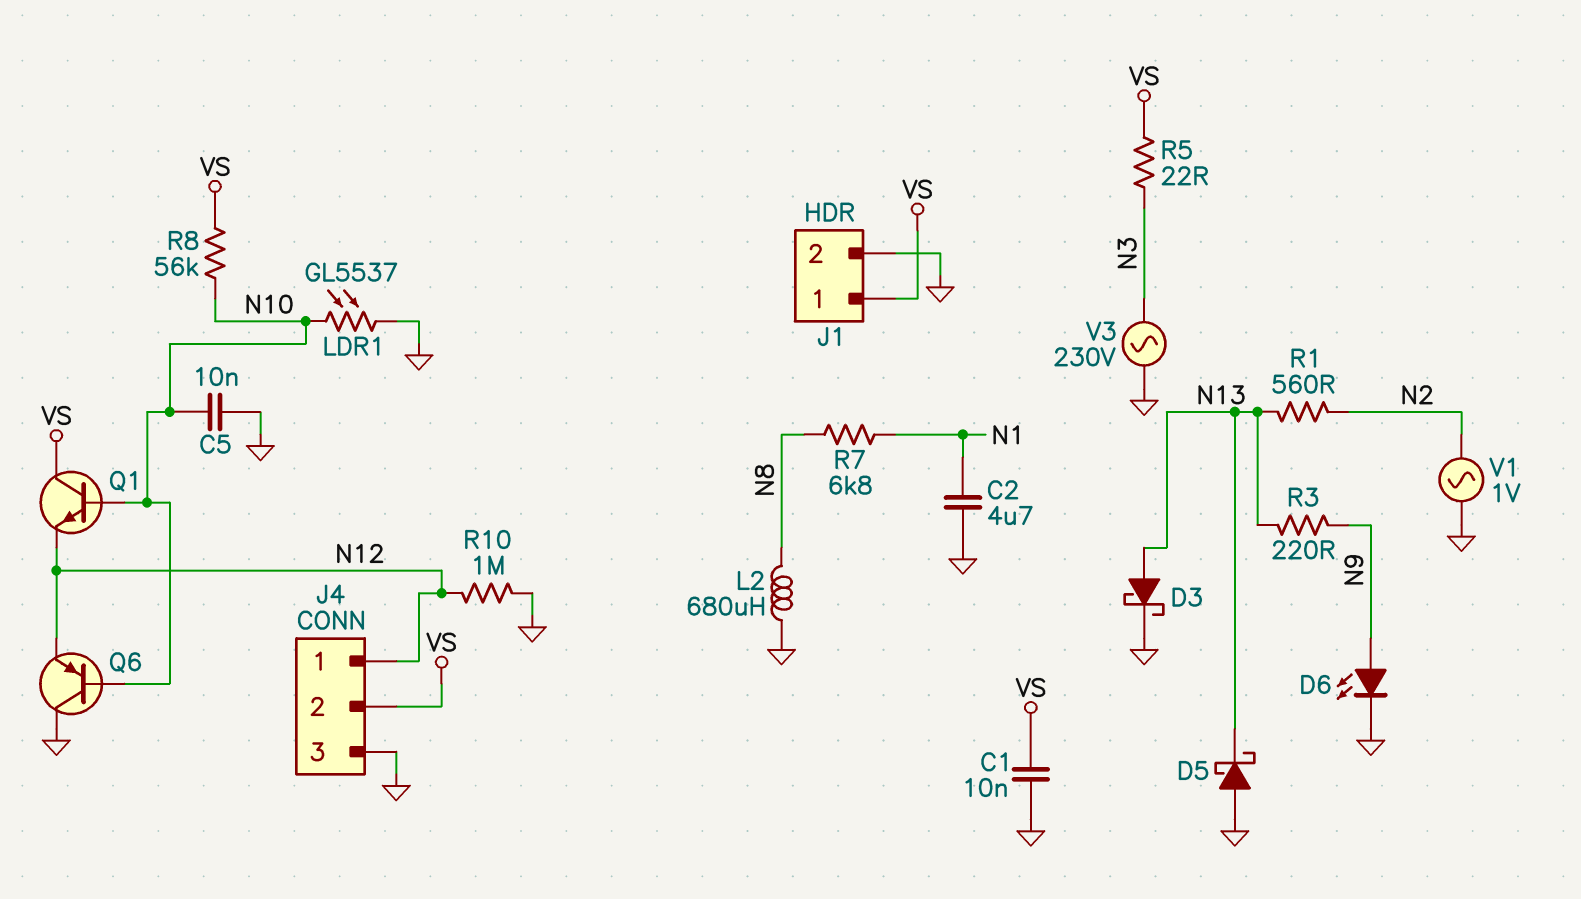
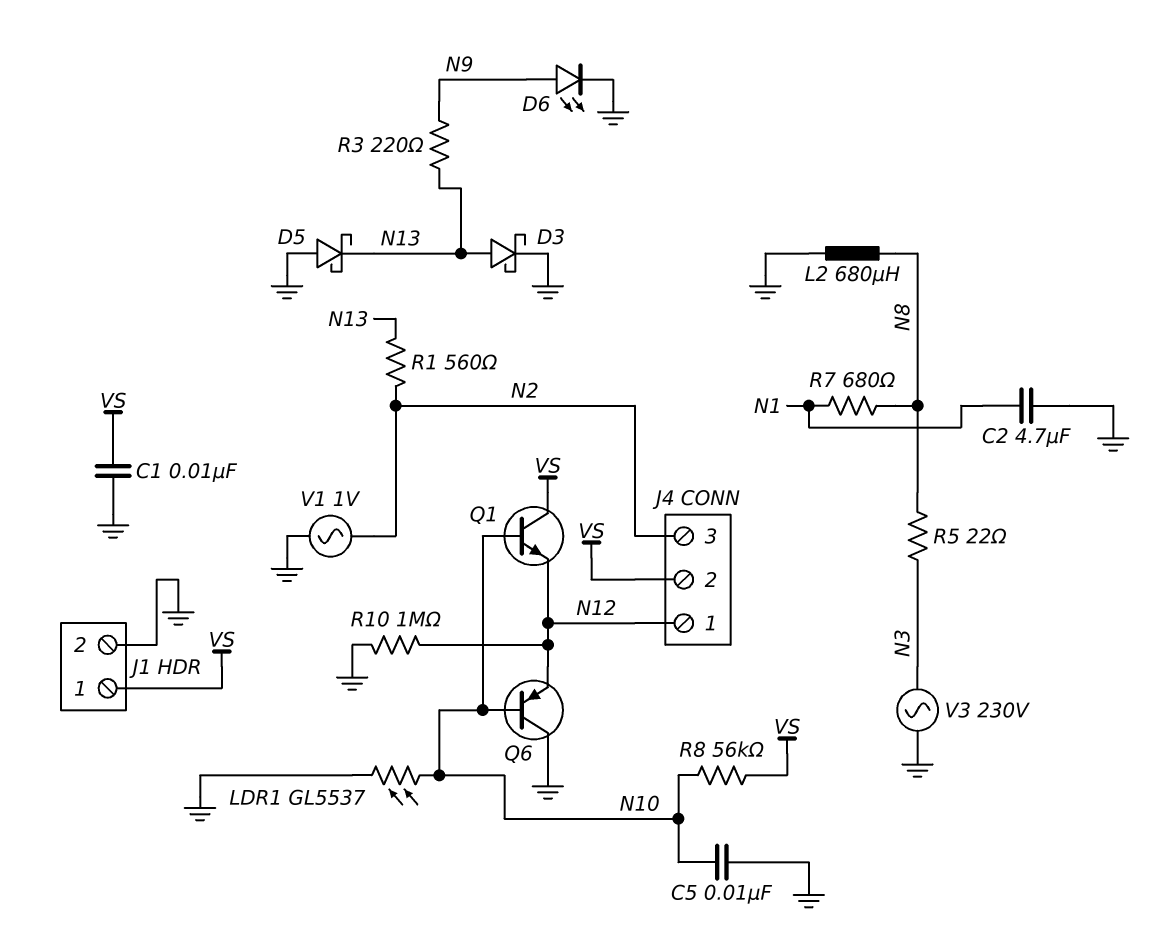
J4 pin 3: GND -> N2
R5: 22 (N3, VS) -> 22 (N3, N8)
R7: 6.8k (N1, N8) -> 680 (N1, N8)

